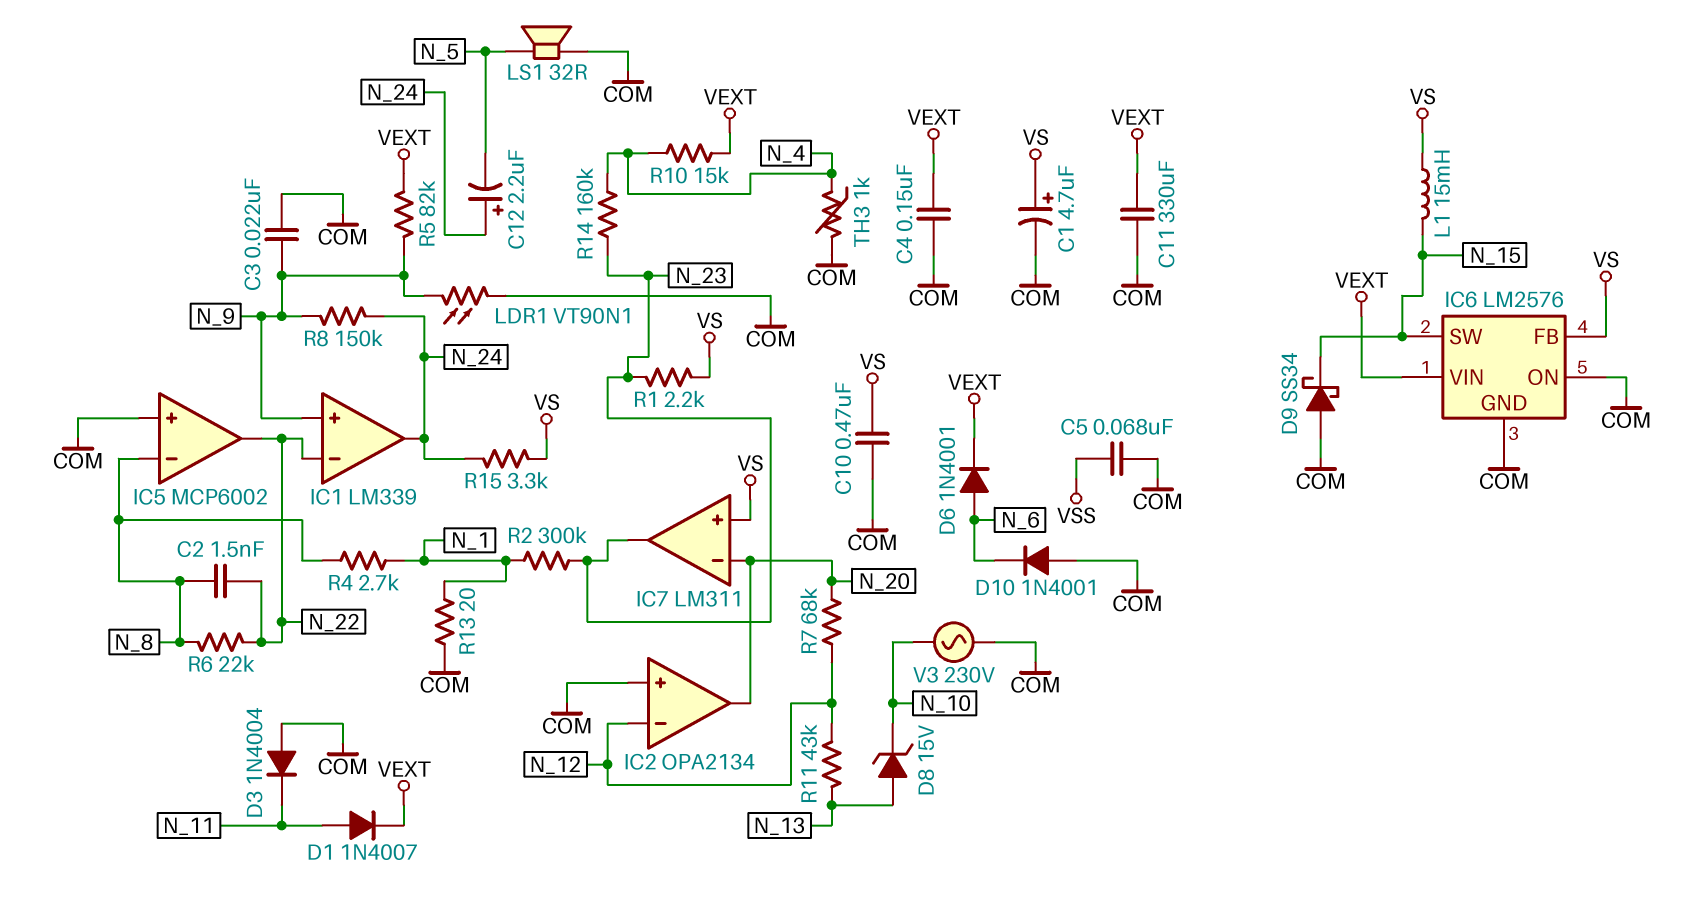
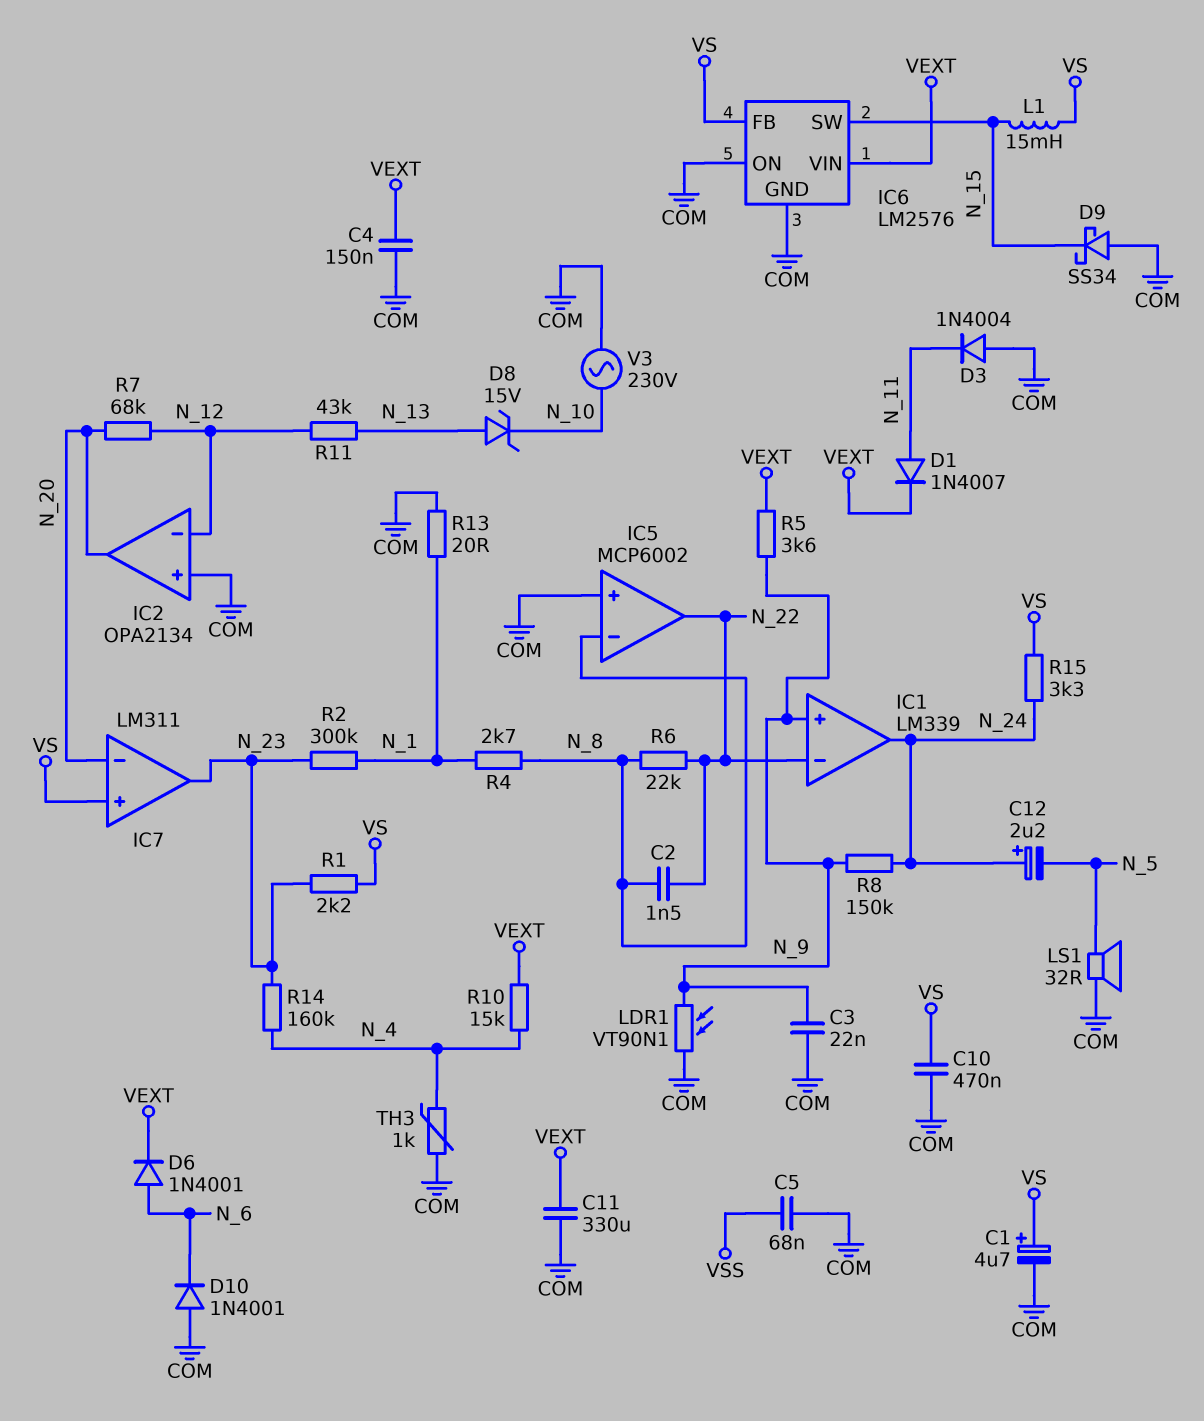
R5: 82k (N_9, VEXT) -> 3.6k (N_9, VEXT)

